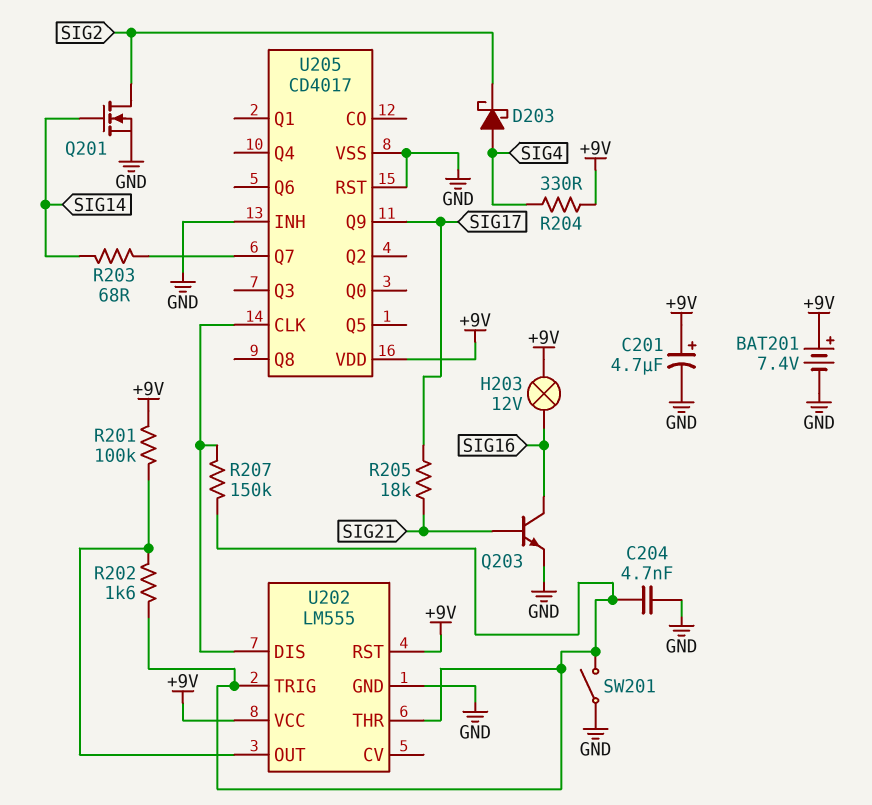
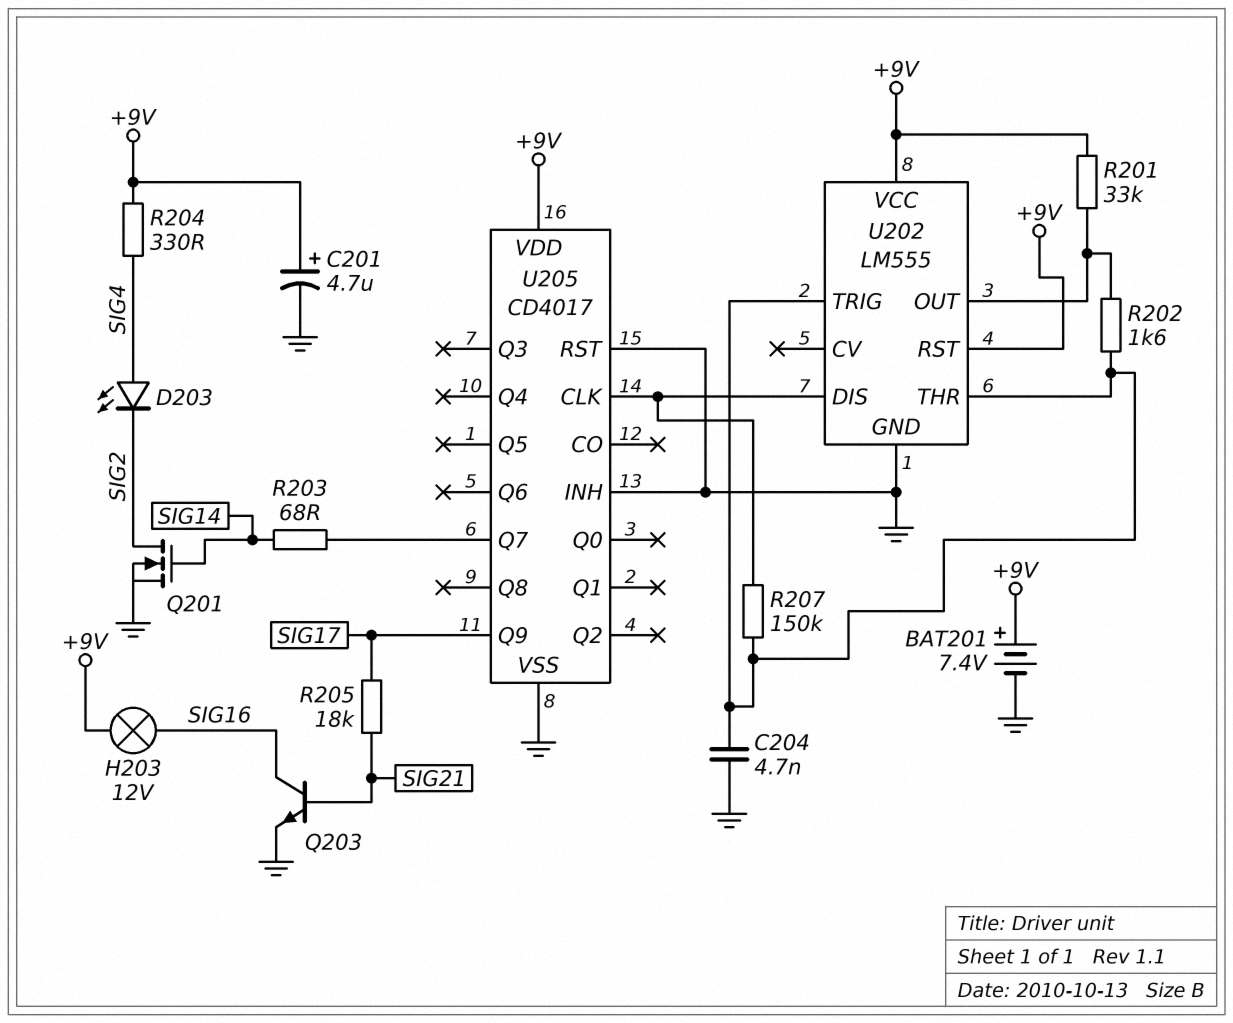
D203: schottky (A SIG4, K SIG2) -> LED (A SIG4, K SIG2)
R201: 100k (+9V, U202/OUT) -> 33k (+9V, U202/OUT)
SW201: switch (GND, U202/THR) -> none

